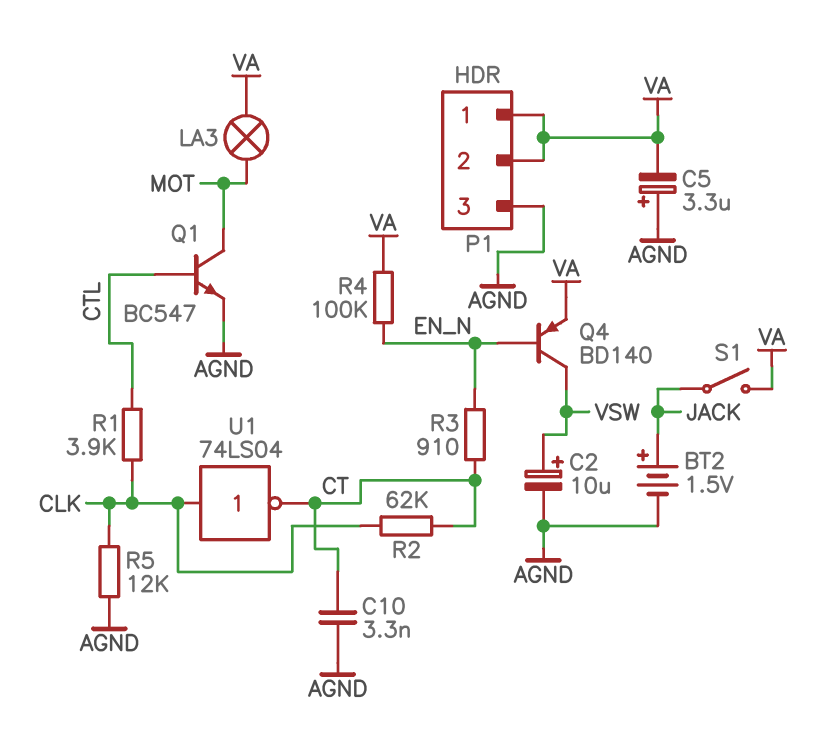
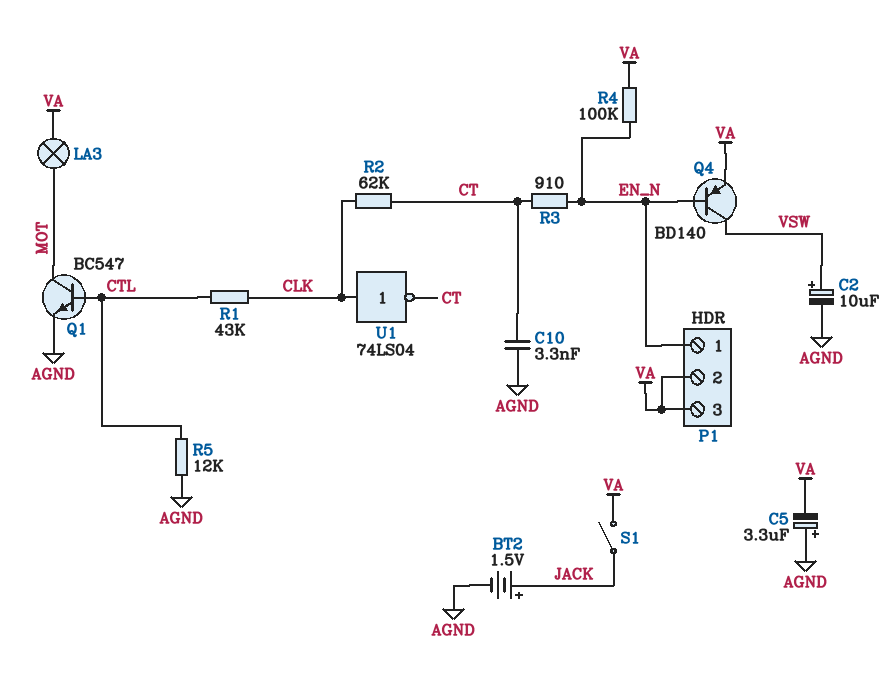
P1 pin 1: VA -> EN_N
P1 pin 3: AGND -> VA
R1: 3.9k (CLK, CTL) -> 43k (CLK, CTL)
R5: 12k (AGND, CLK) -> 12k (AGND, CTL)

